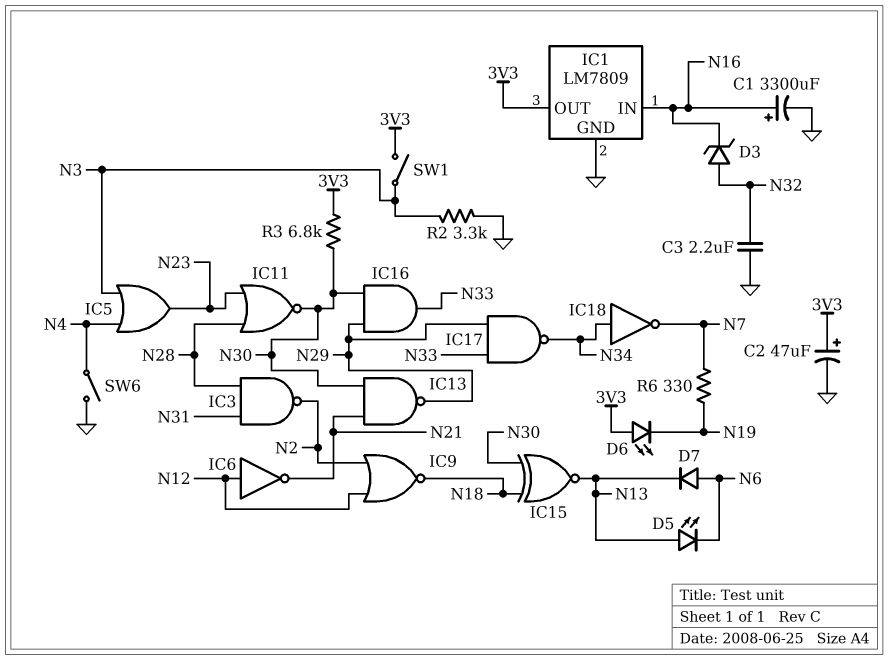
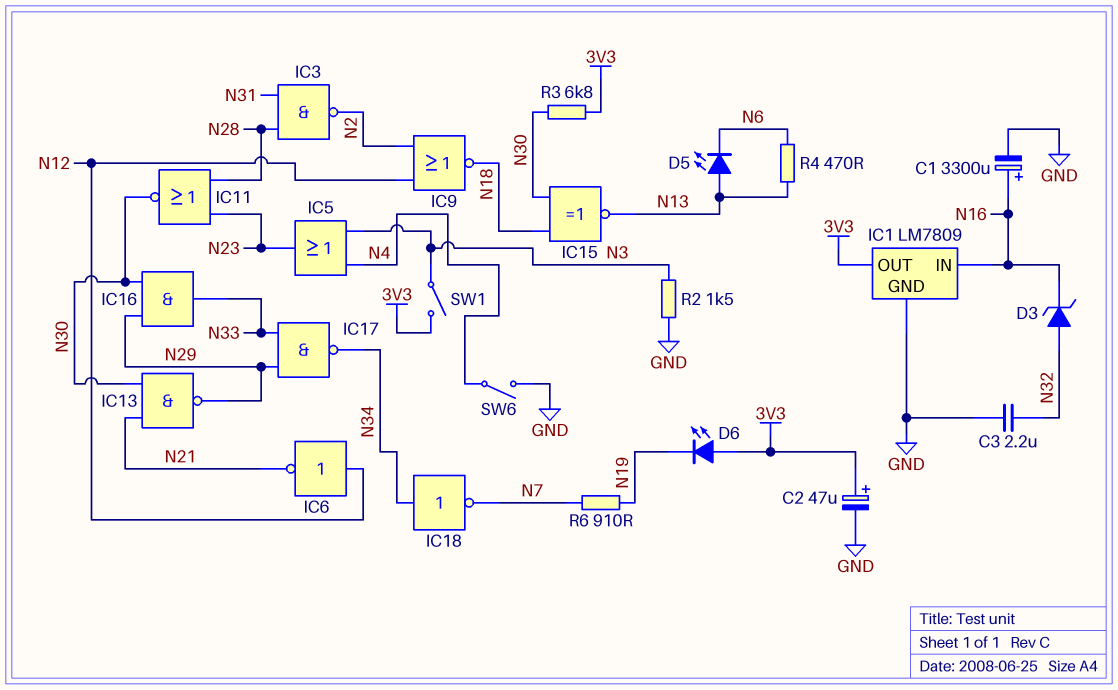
D7: diode (A N6, K N13) -> none
R2: 3.3k (GND, N3) -> 1.5k (GND, N3)
R4: none -> 470 (N6, N13)
R6: 330 (N7, N19) -> 910 (N7, N19)

